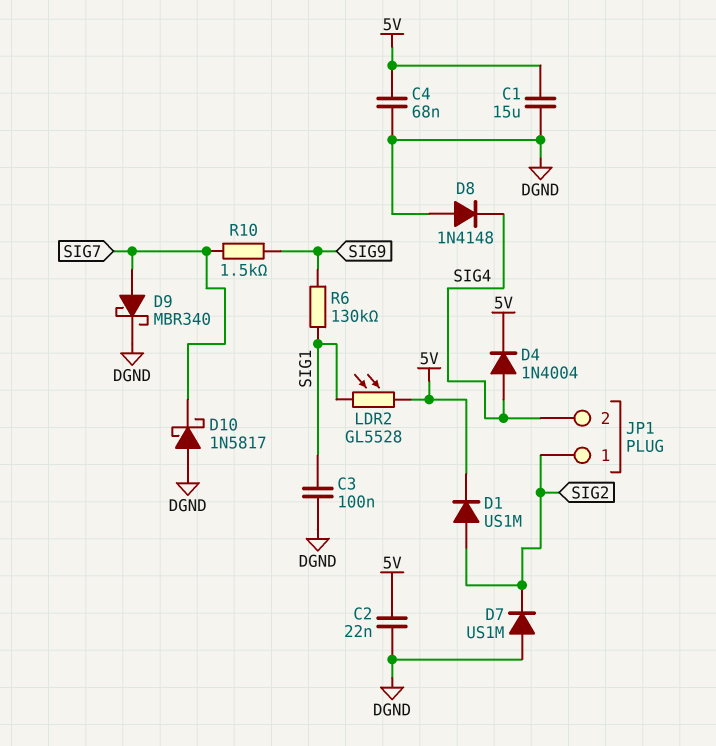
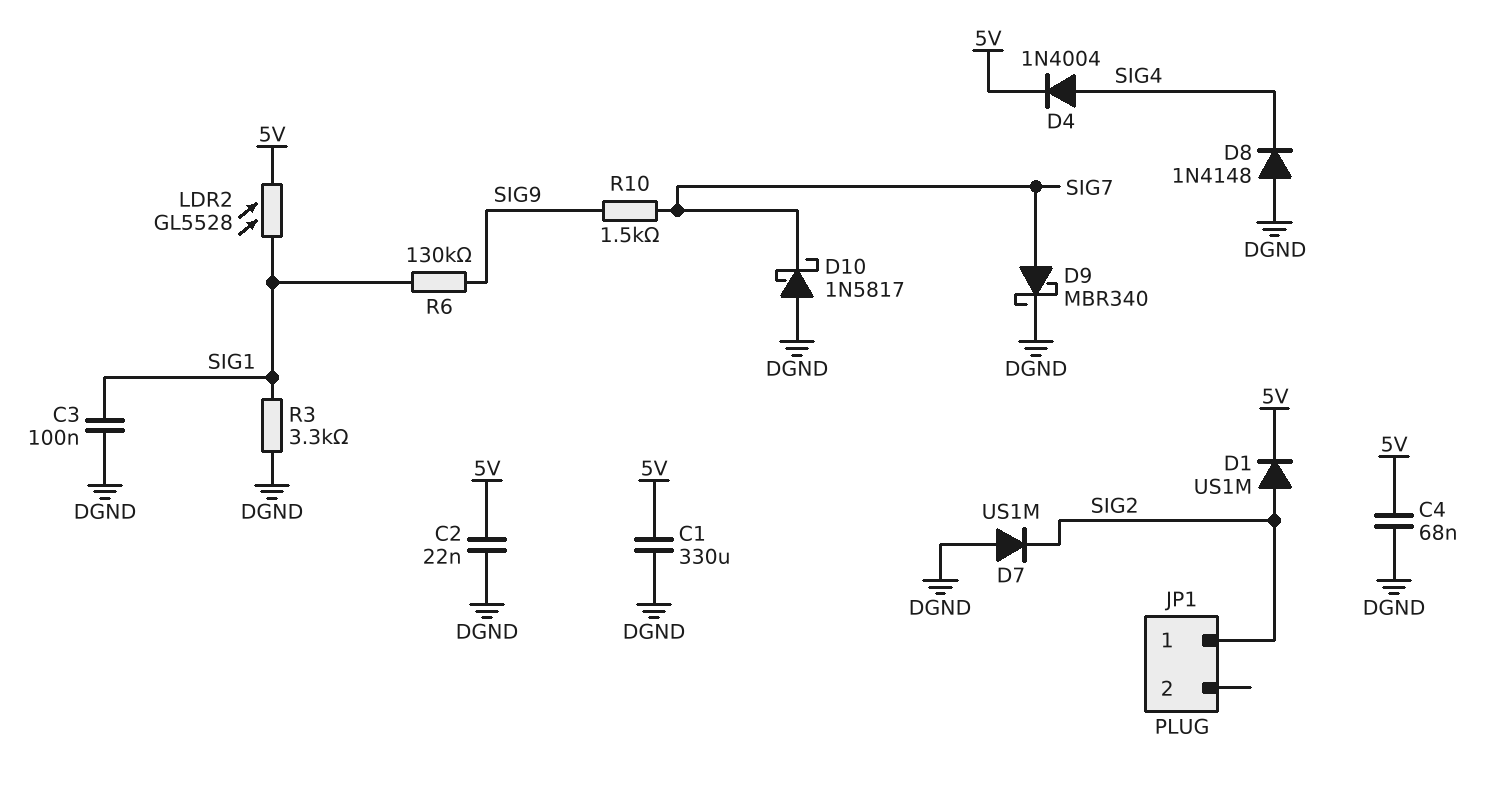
C1: 15uF (5V, DGND) -> 330uF (5V, DGND)
JP1 pin 2: SIG4 -> none
R3: none -> 3.3k (DGND, SIG1)

